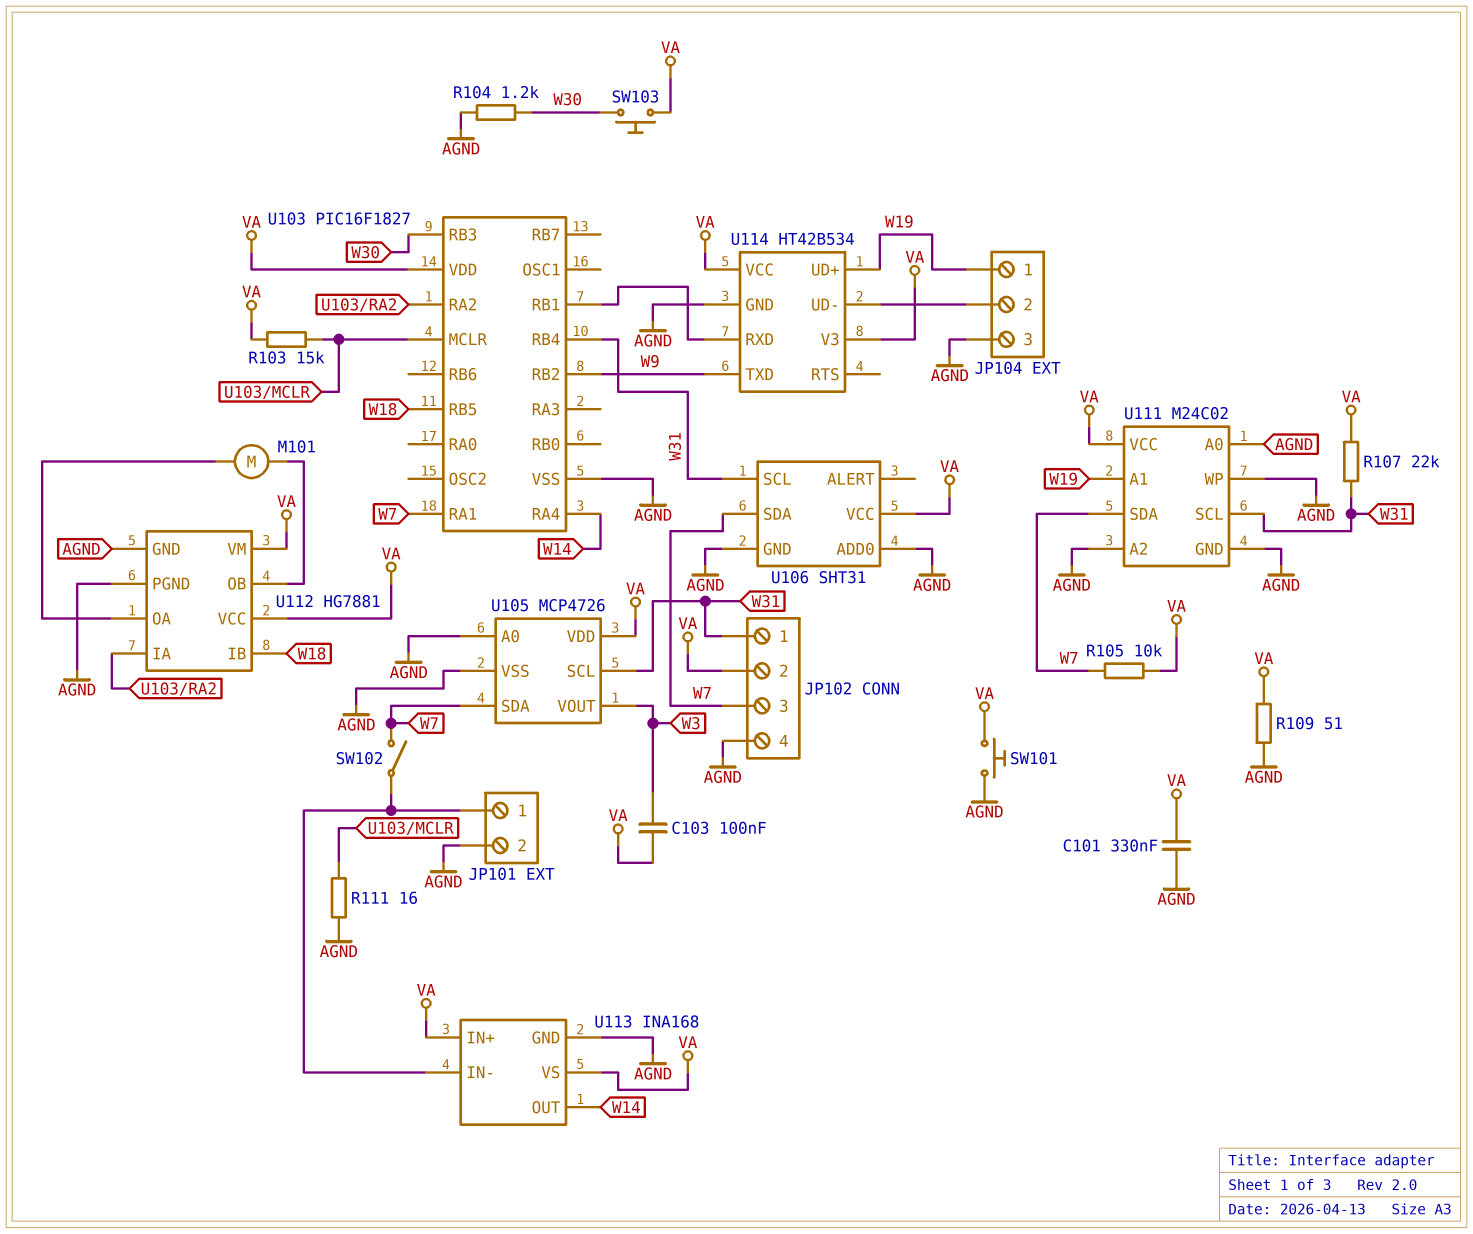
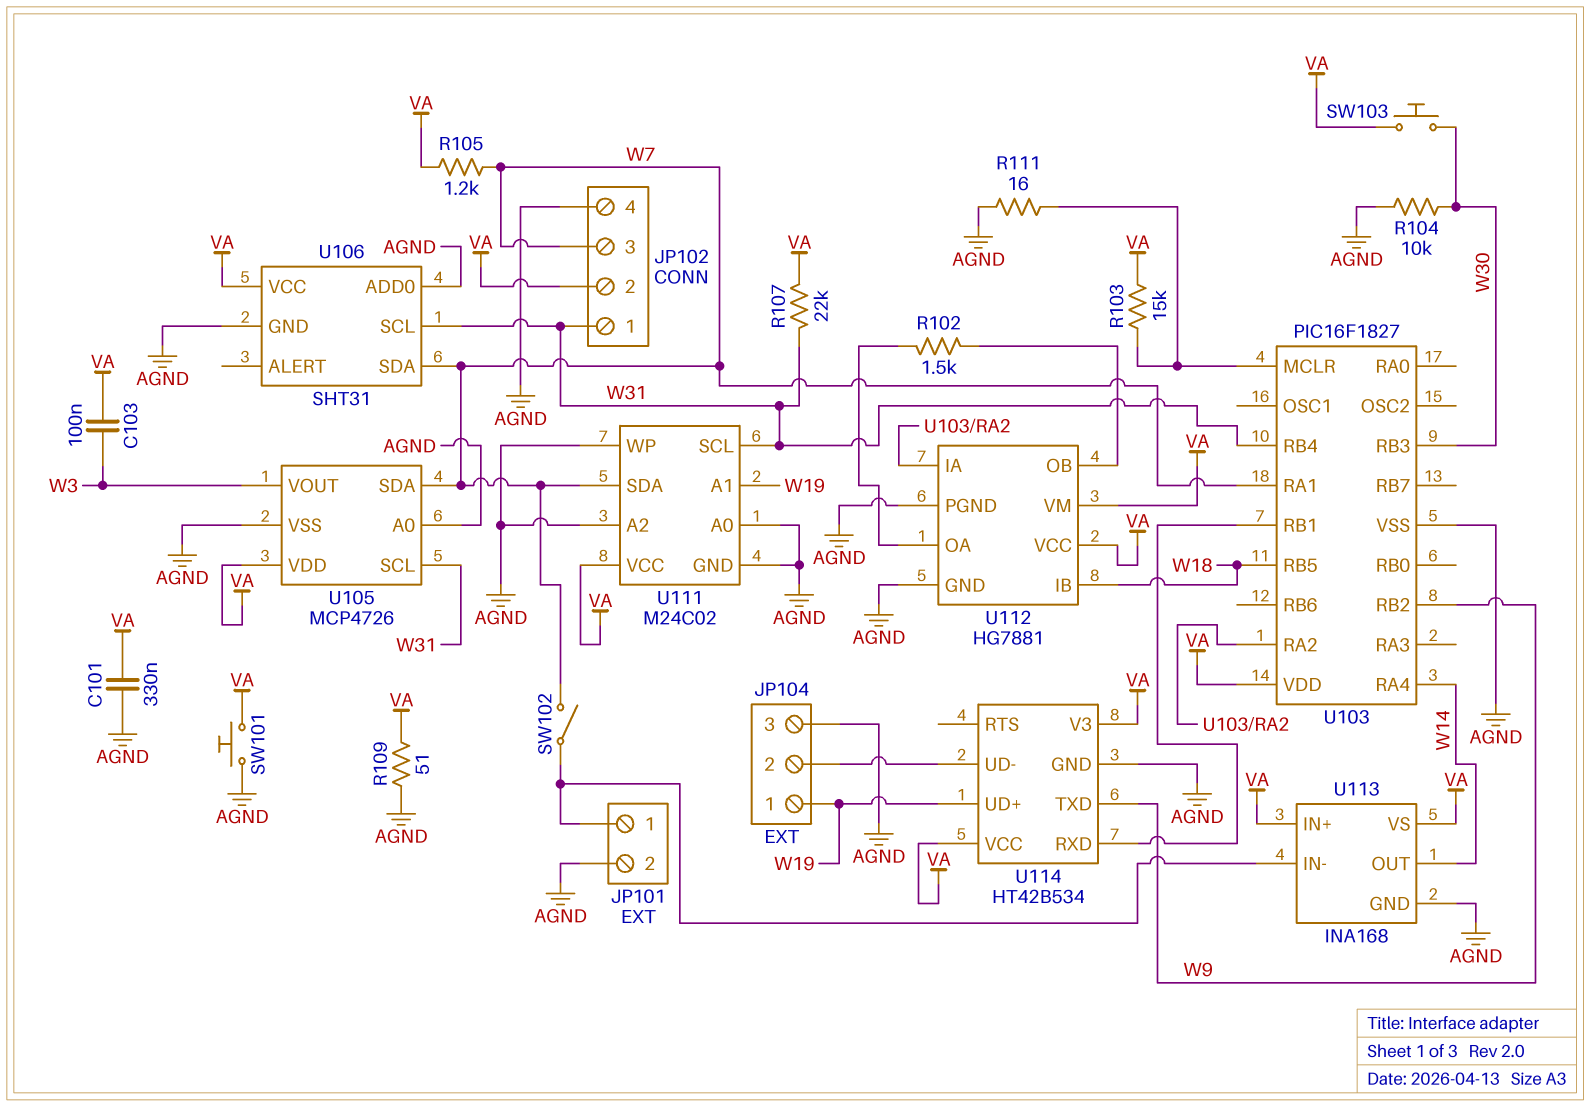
M101: motor (U112/OA, U112/OB) -> none
R102: none -> 1.5k (U112/OA, U112/OB)
R104: 1.2k (AGND, W30) -> 10k (AGND, W30)
R105: 10k (VA, W7) -> 1.2k (VA, W7)

